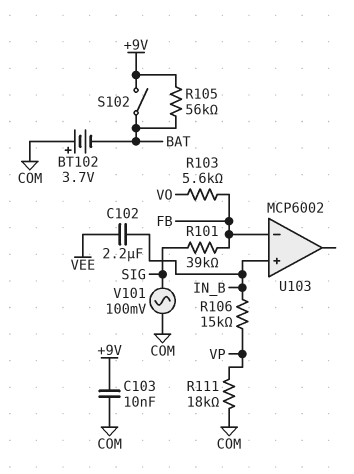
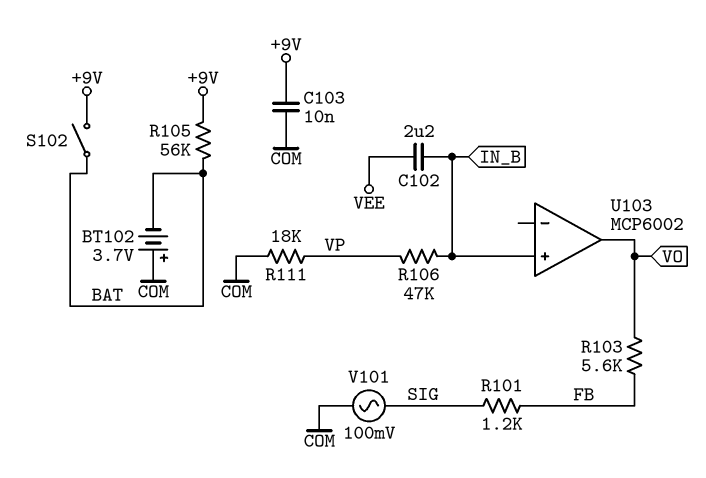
R101: 39k (FB, SIG) -> 1.2k (FB, SIG)
R106: 15k (IN_B, VP) -> 47k (IN_B, VP)
U103 pin in-: FB -> none
U103 pin out: none -> VO

